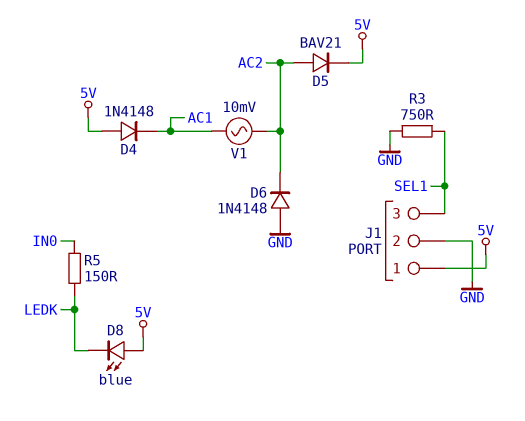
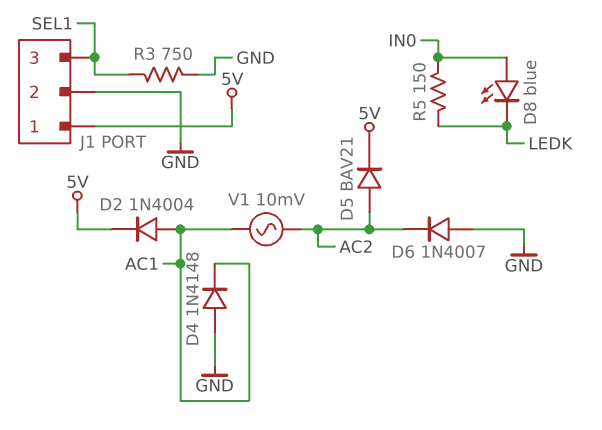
D2: none -> diode 1N4004 (A AC1, K 5V)
D4: diode 1N4148 (A 5V, K AC1) -> diode 1N4148 (A GND, K AC1)
D6: diode 1N4148 (A GND, K AC2) -> diode 1N4007 (A GND, K AC2)
D8: LED blue (A 5V, K LEDK) -> LED blue (A IN0, K LEDK)

